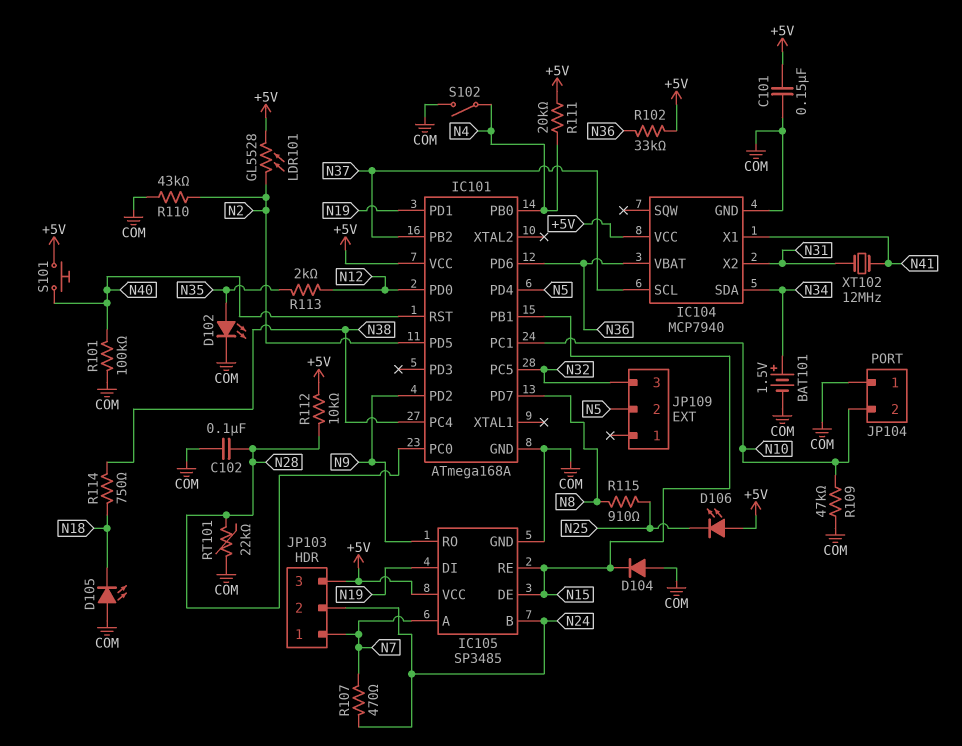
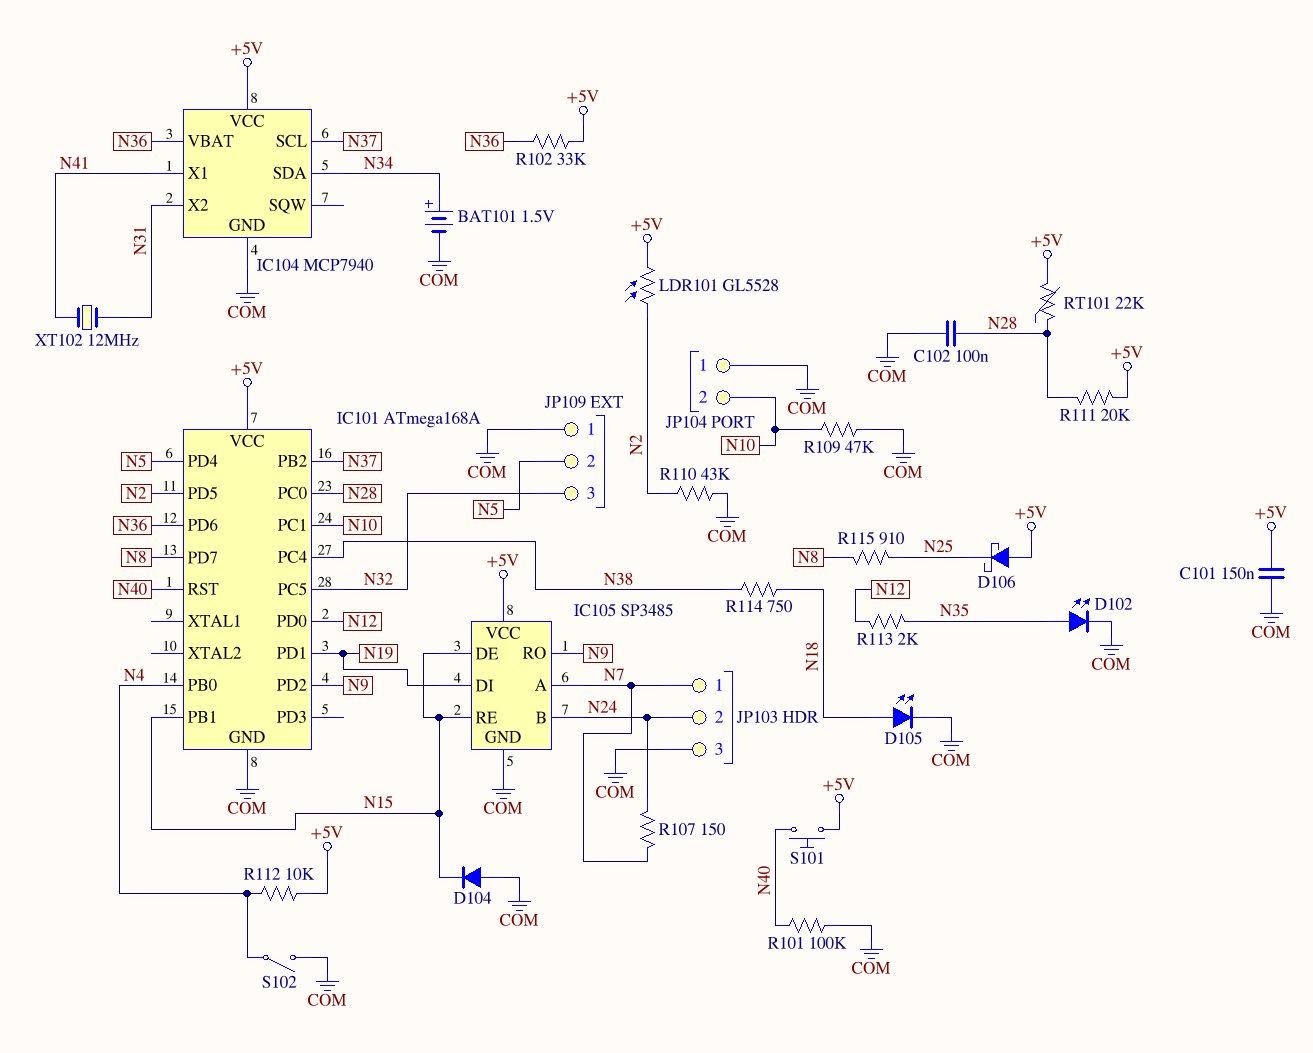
D105: LED (A COM, K N18) -> LED (A N18, K COM)
D106: LED (A +5V, K N25) -> schottky (A +5V, K N25)
JP103 pin 3: +5V -> COM
JP109 pin 1: none -> COM
R107: 470 (N7, N24) -> 150 (N7, N24)
R111: 20k (+5V, N4) -> 20k (+5V, N28)
R112: 10k (+5V, N28) -> 10k (+5V, N4)
RT101: 22k (COM, N28) -> 22k (+5V, N28)

